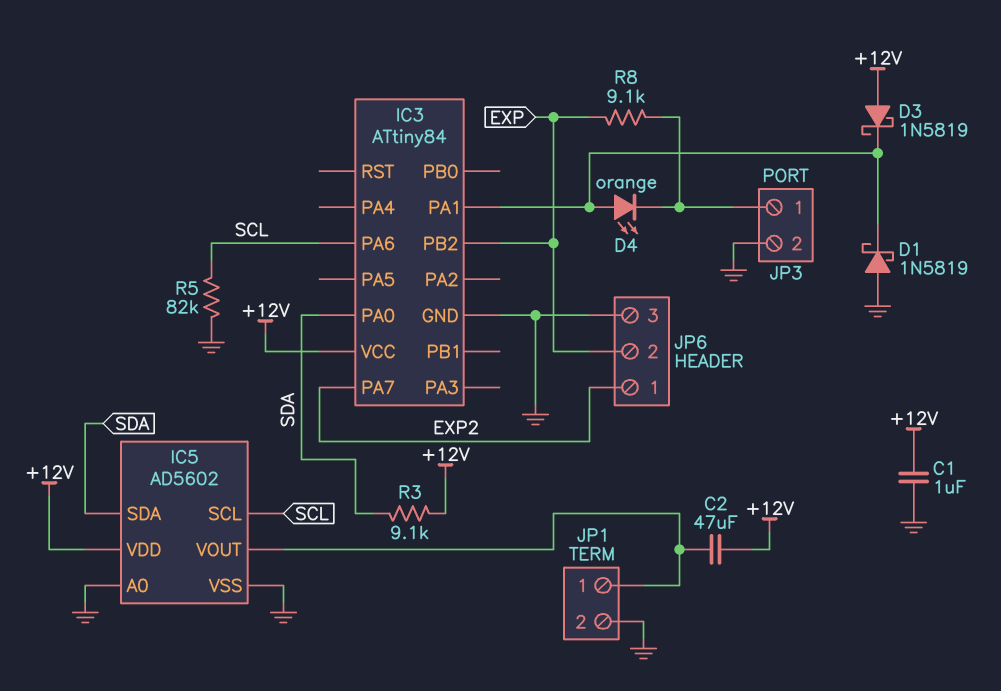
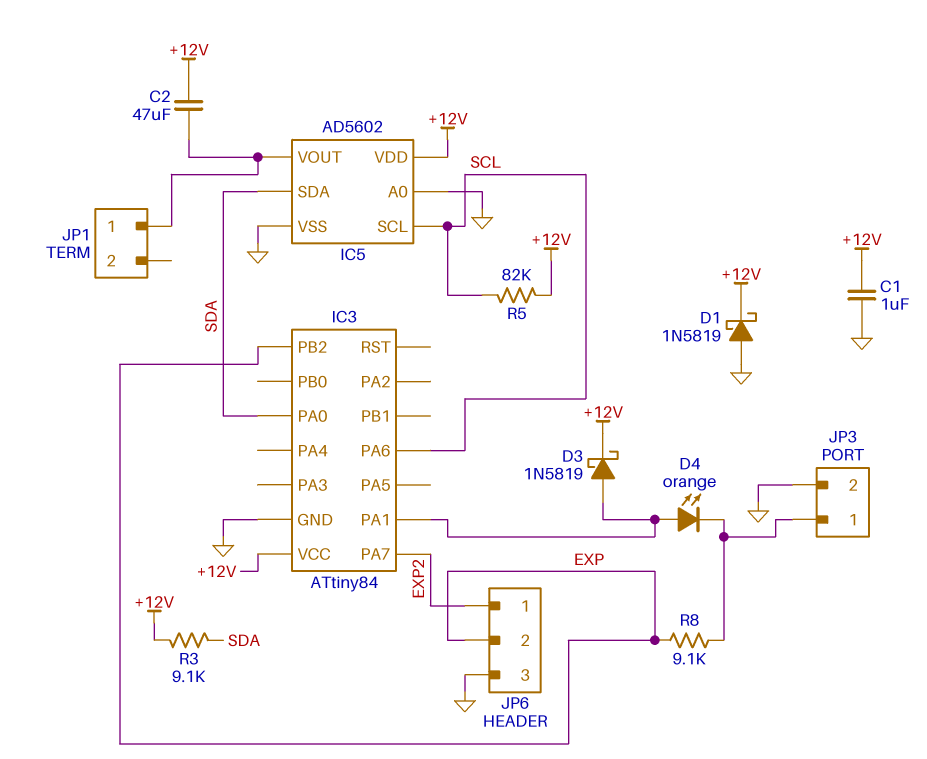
D1: schottky 1N5819 (A GND, K IC3/PA1) -> schottky 1N5819 (A GND, K +12V)
D3: schottky 1N5819 (A +12V, K IC3/PA1) -> schottky 1N5819 (A IC3/PA1, K +12V)
JP1 pin 2: GND -> none
R5: 82k (GND, SCL) -> 82k (+12V, SCL)

